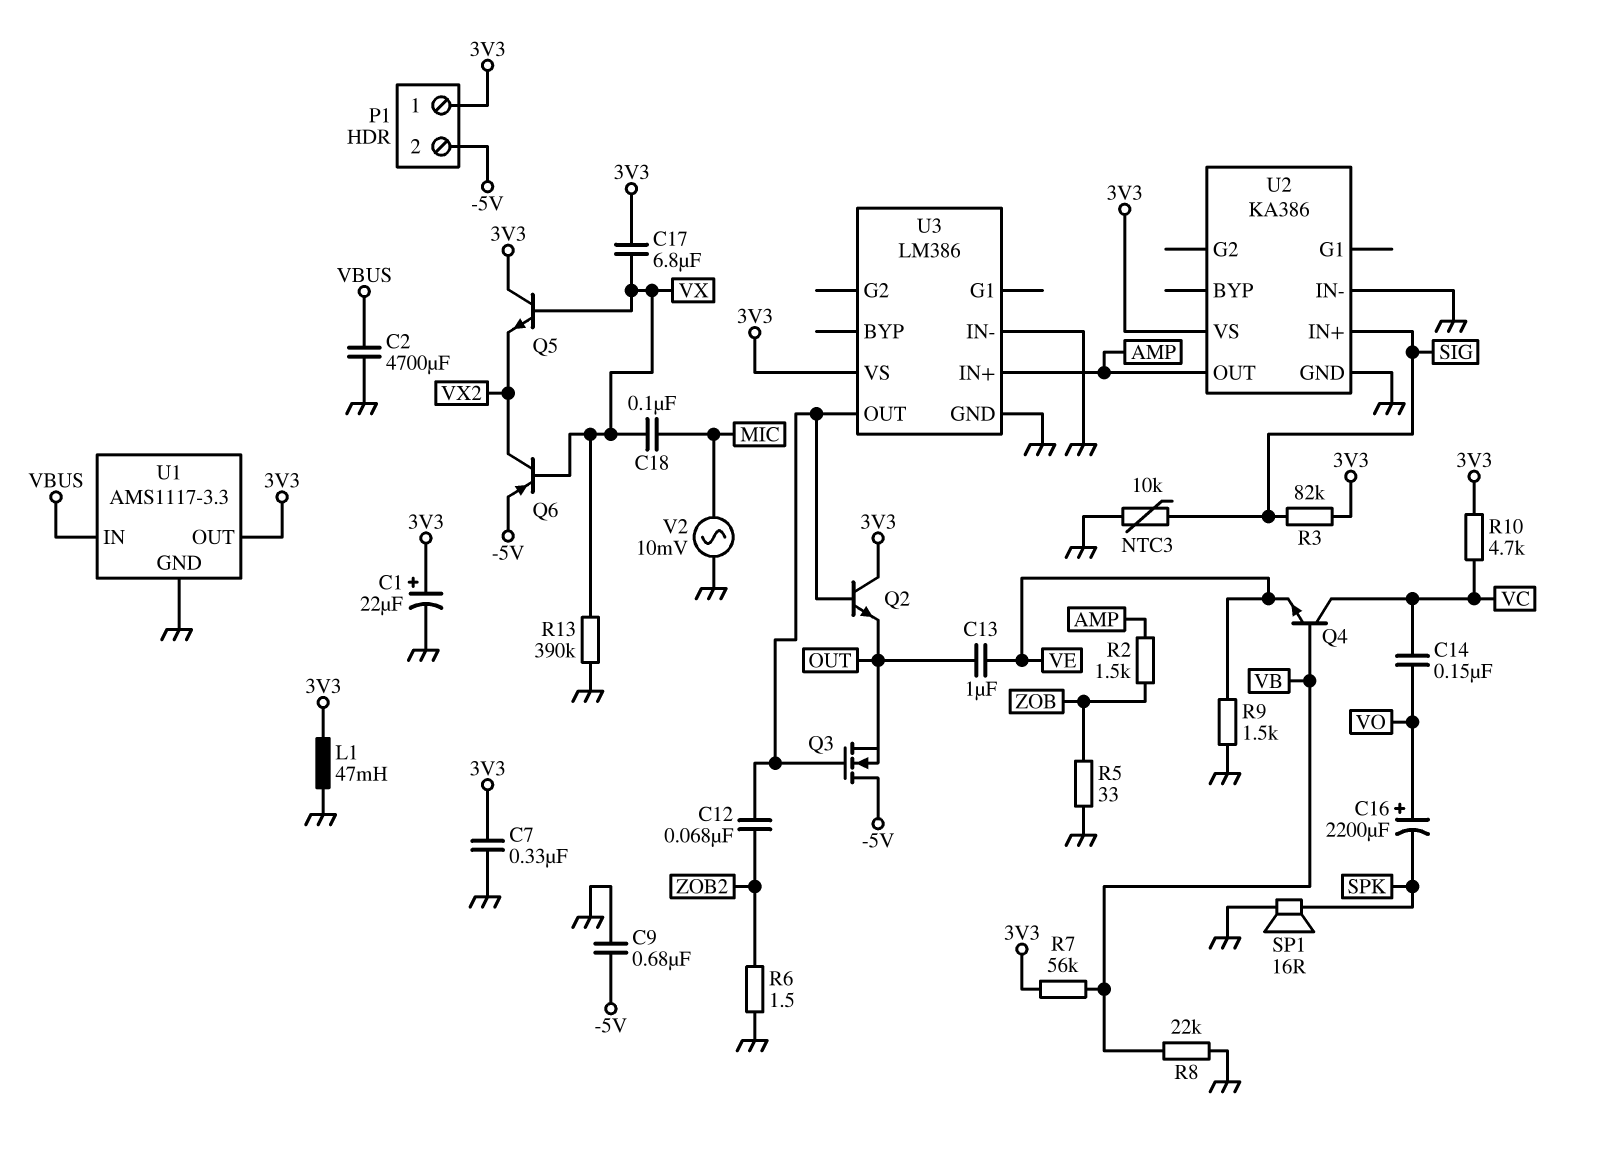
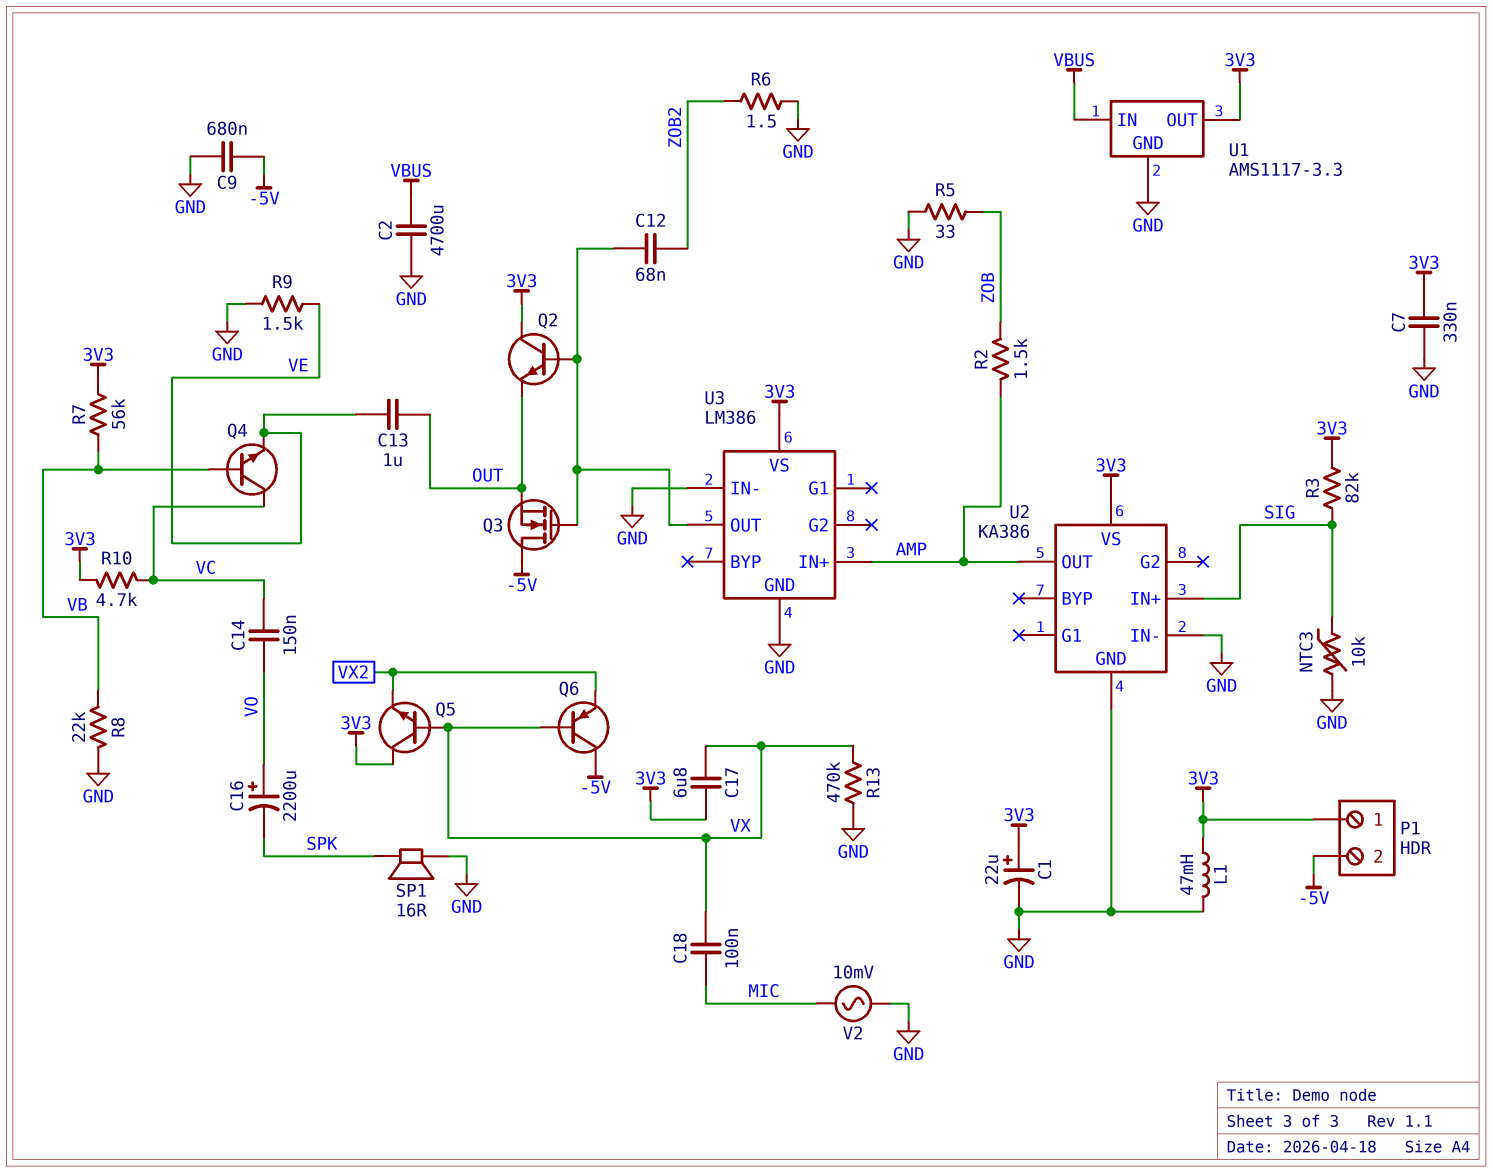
Q6: PNP (B VX, C VX2, E -5V) -> PNP (B VX, C -5V, E VX2)
R13: 390k (GND, VX) -> 470k (GND, VX)

